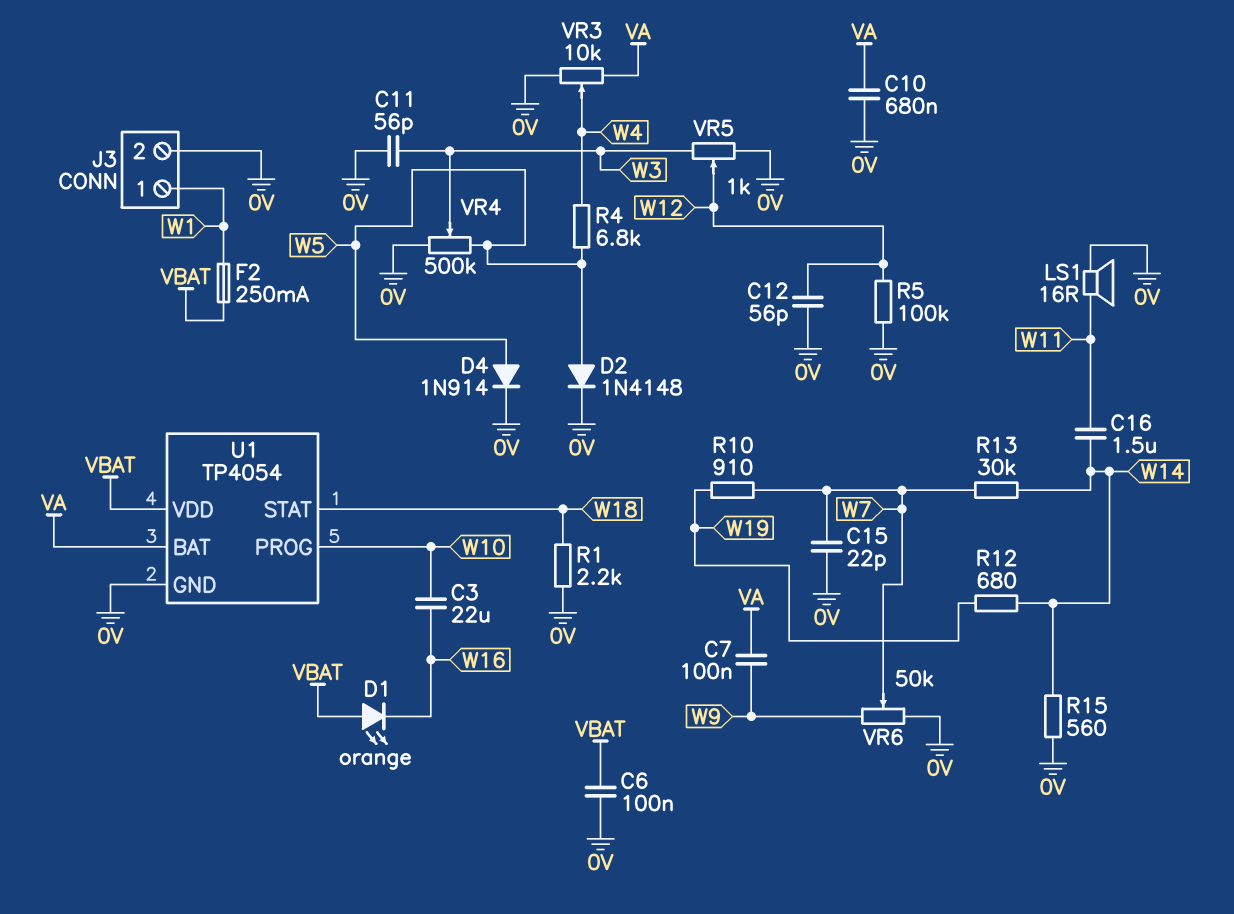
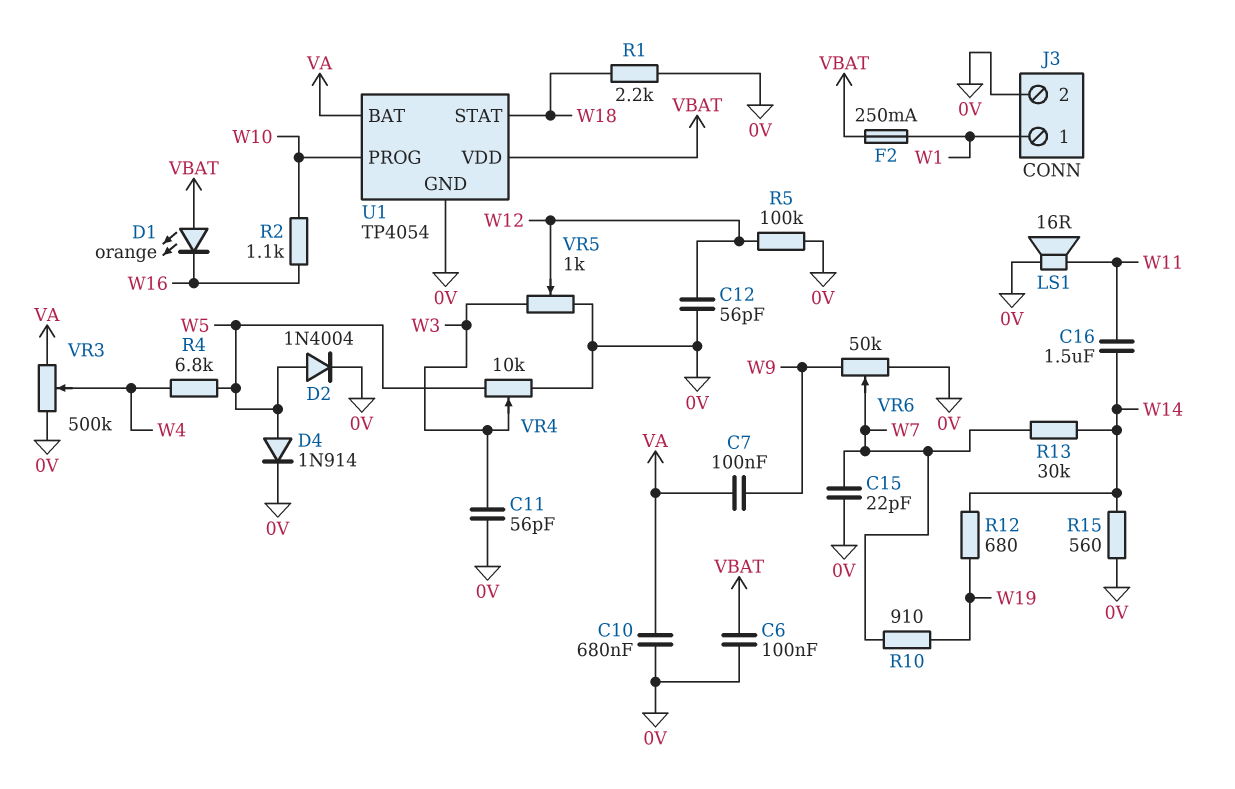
C3: 22uF (W10, W16) -> none
D2: diode 1N4148 (A W5, K 0V) -> diode 1N4004 (A W5, K 0V)
R2: none -> 1.1k (W10, W16)
VR3: 10k (0V, VA, wiper W4) -> 500k (0V, VA, wiper W4)
VR4: 500k (0V, W5, wiper W3) -> 10k (0V, W5, wiper W3)

